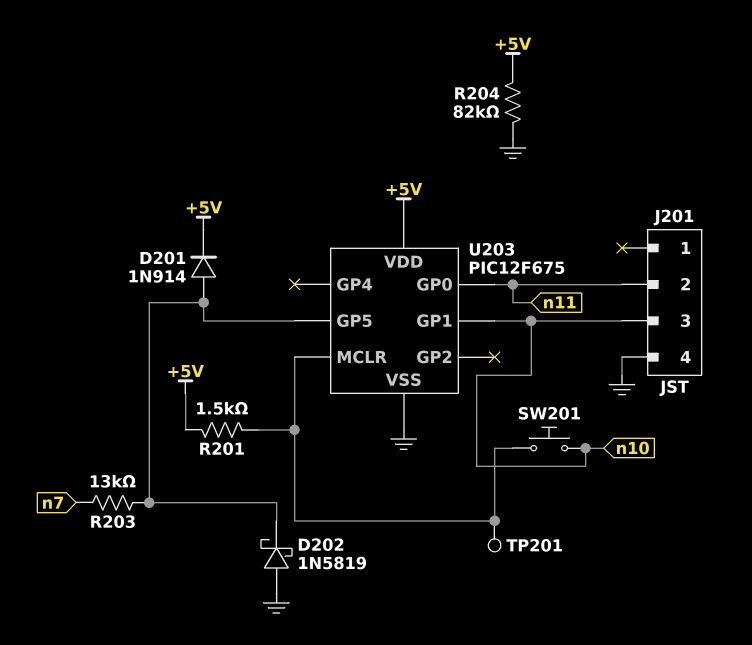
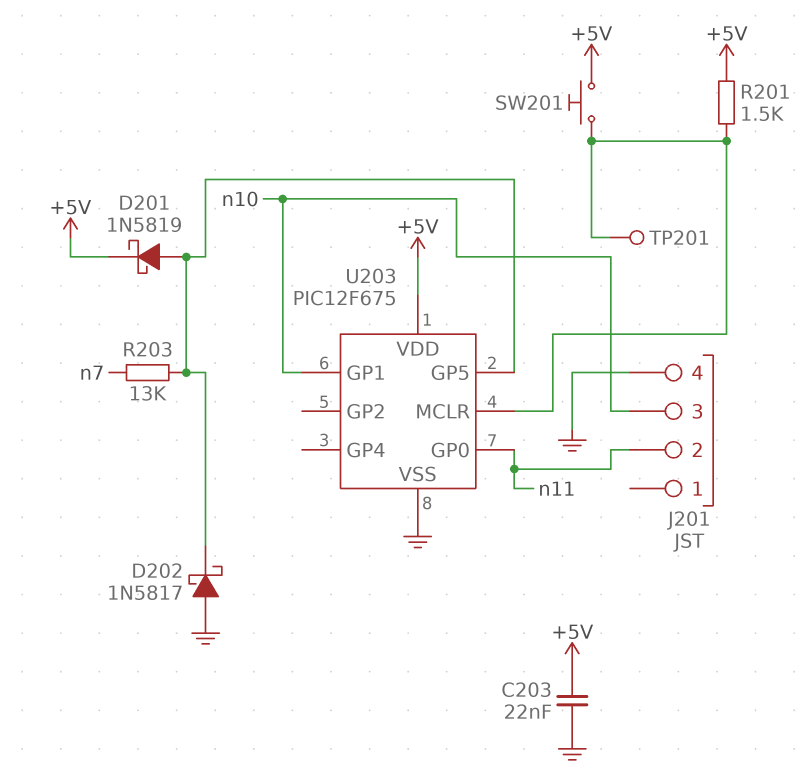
C203: none -> 22nF (+5V, GND)
D201: diode 1N914 (A U203/GP5, K +5V) -> schottky 1N5819 (A U203/GP5, K +5V)
D202: schottky 1N5819 (A GND, K U203/GP5) -> schottky 1N5817 (A GND, K U203/GP5)
R204: 82k (+5V, GND) -> none
SW201: button (U203/MCLR, n10) -> button (+5V, U203/MCLR)

